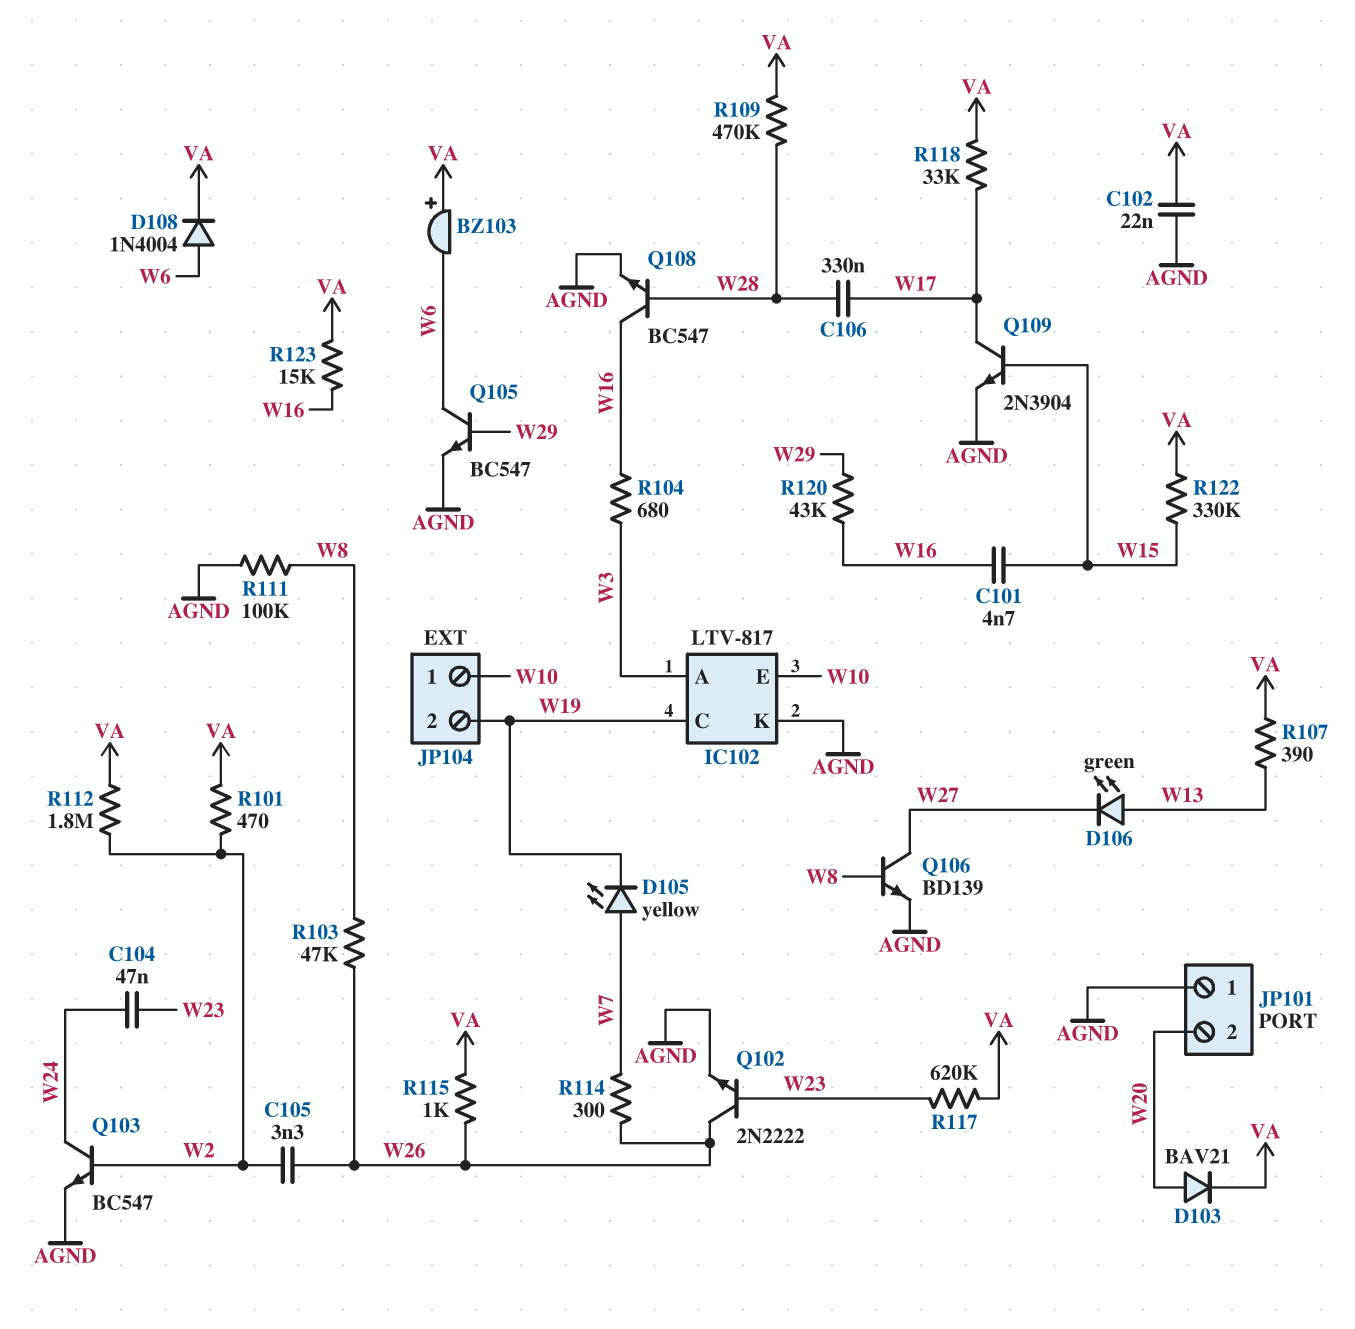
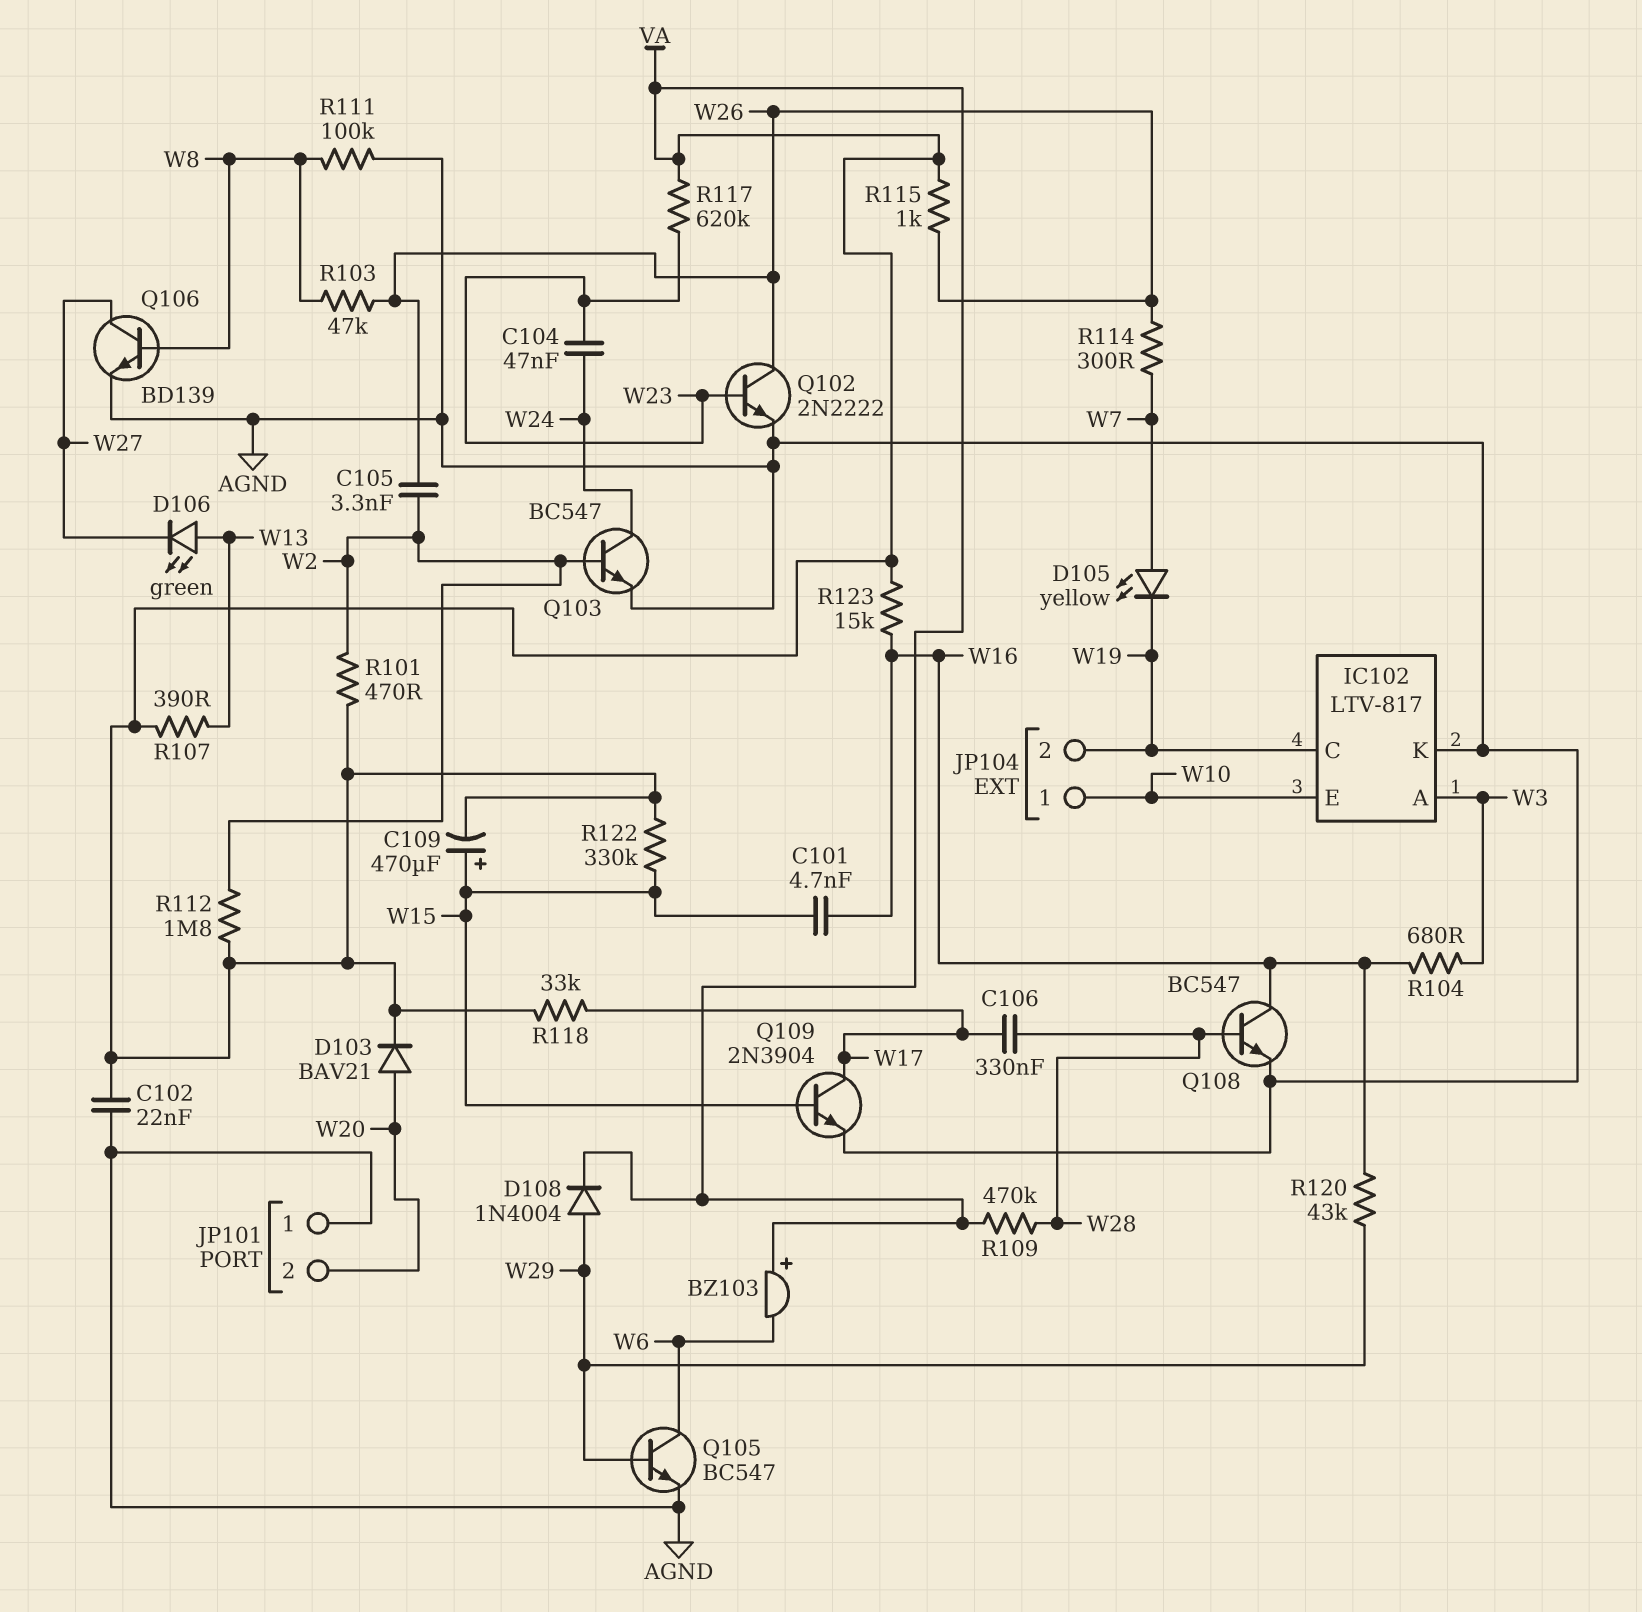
C109: none -> 470uF (plus W15, minus VA)
D108: diode 1N4004 (A W6, K VA) -> diode 1N4004 (A W29, K VA)

